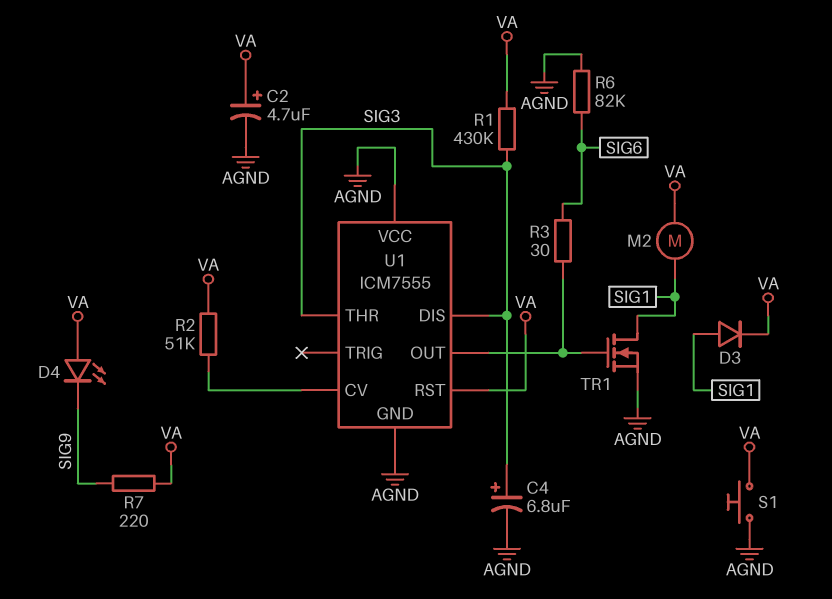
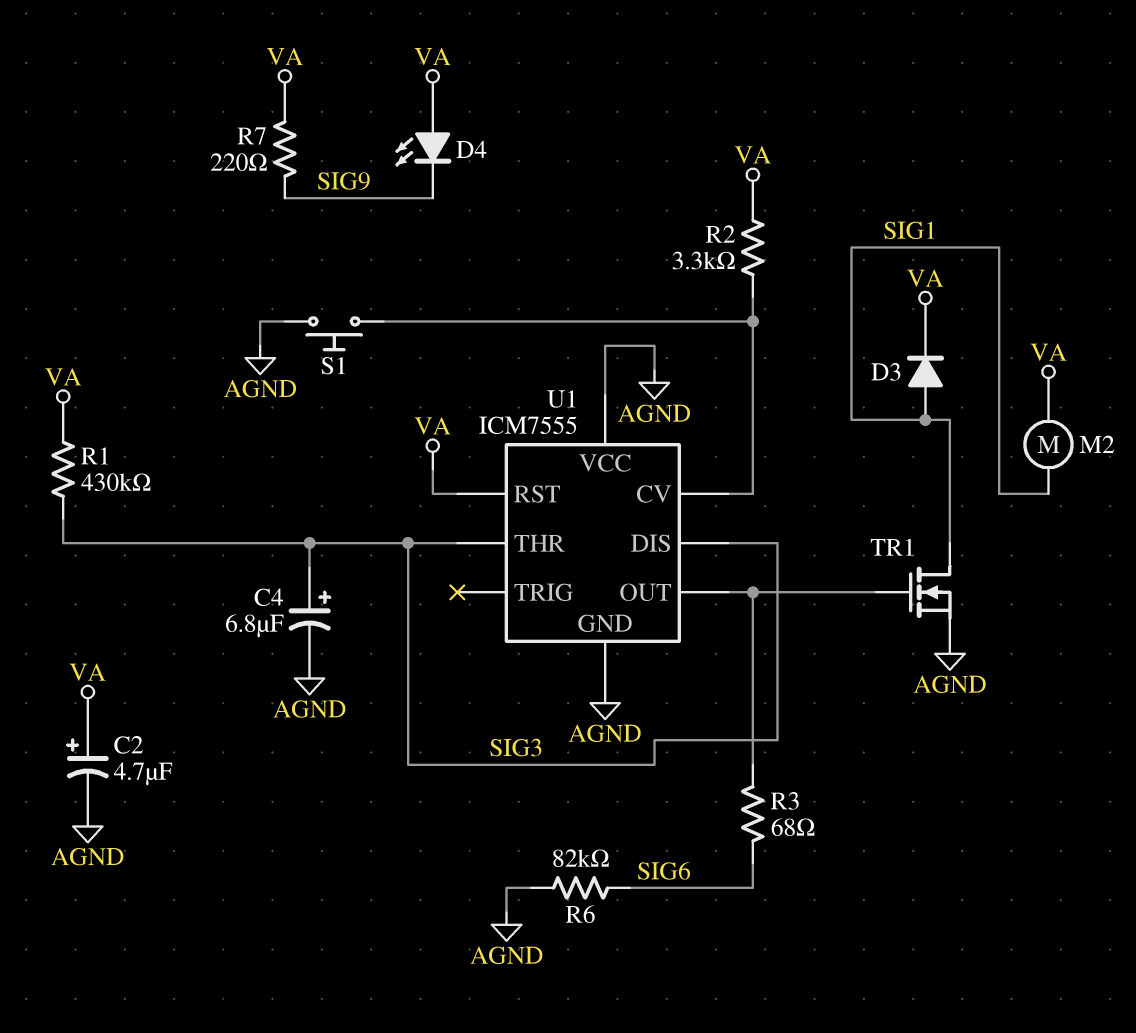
R2: 51k (U1/CV, VA) -> 3.3k (U1/CV, VA)
R3: 30 (SIG6, U1/OUT) -> 68 (SIG6, U1/OUT)
S1: button (AGND, VA) -> button (AGND, U1/CV)

